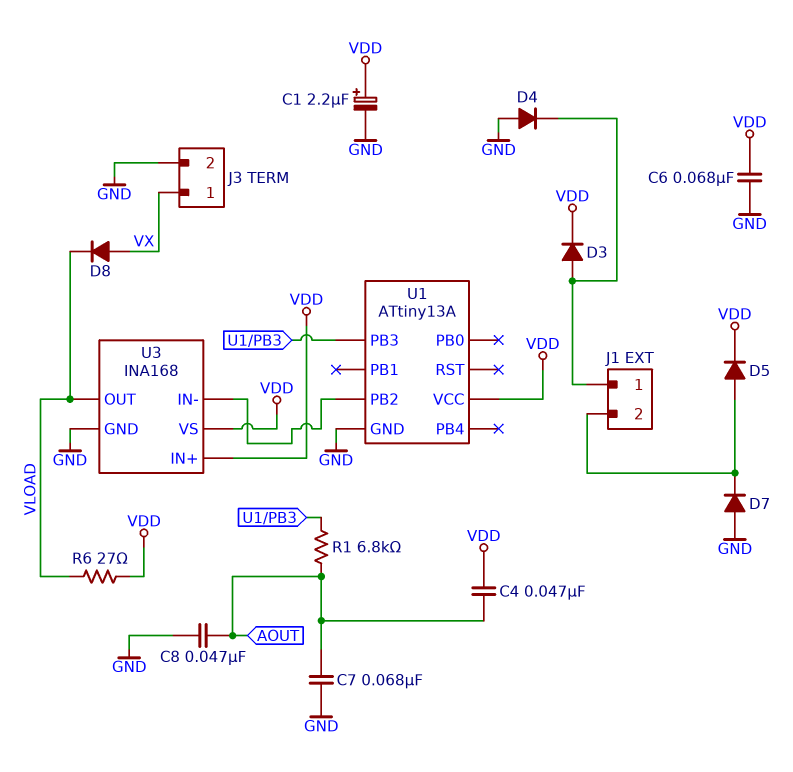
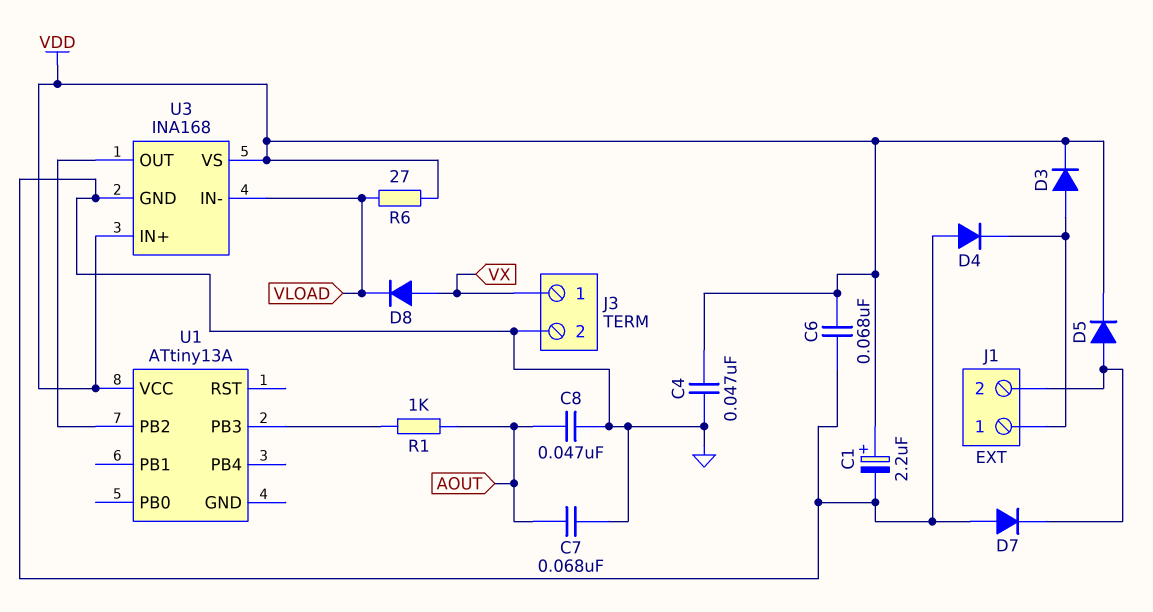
C4: 47nF (AOUT, VDD) -> 47nF (GND, VDD)
R1: 6.8k (AOUT, U1/PB3) -> 1k (AOUT, U1/PB3)
U1 pin GND: GND -> none
U3 pin IN-: U1/PB2 -> VLOAD
U3 pin OUT: VLOAD -> U1/PB2

